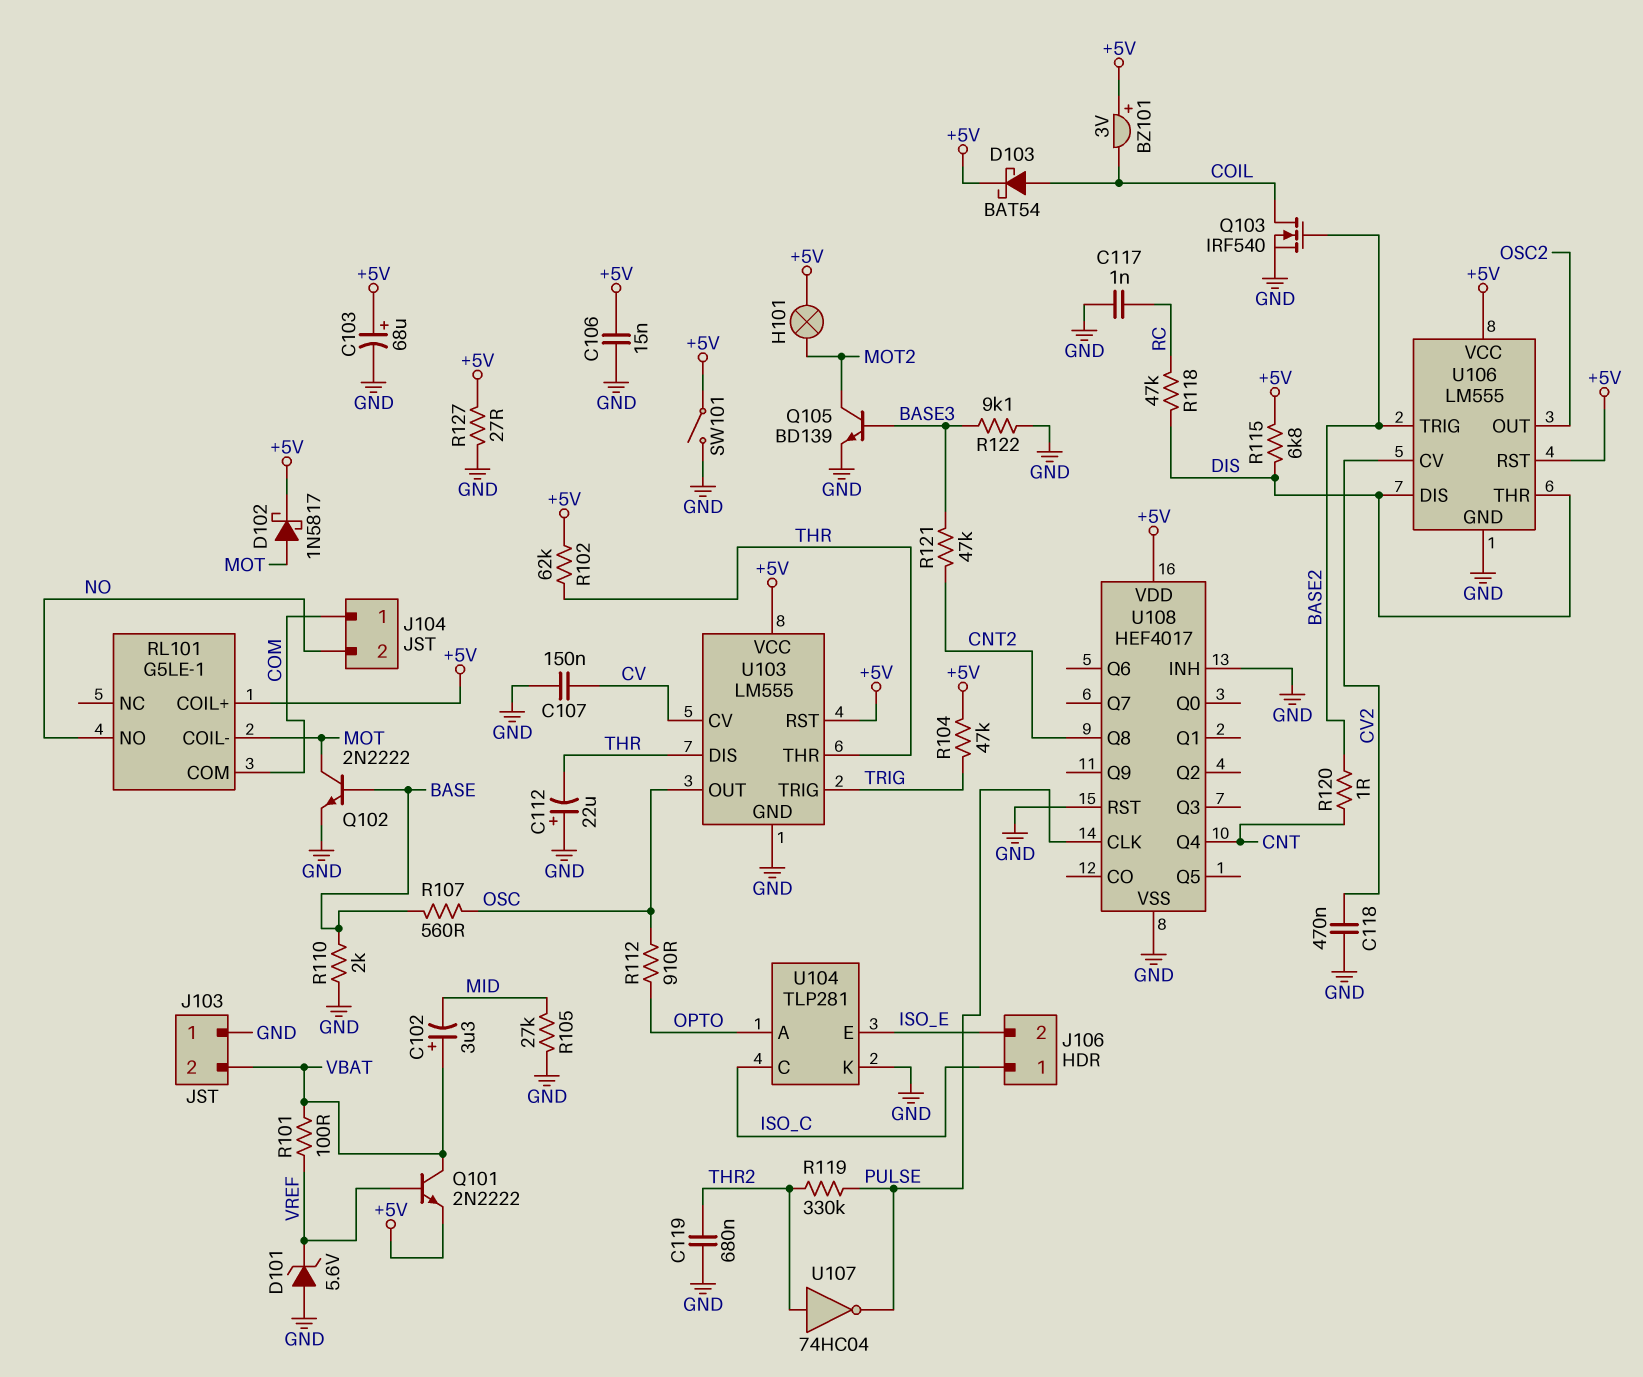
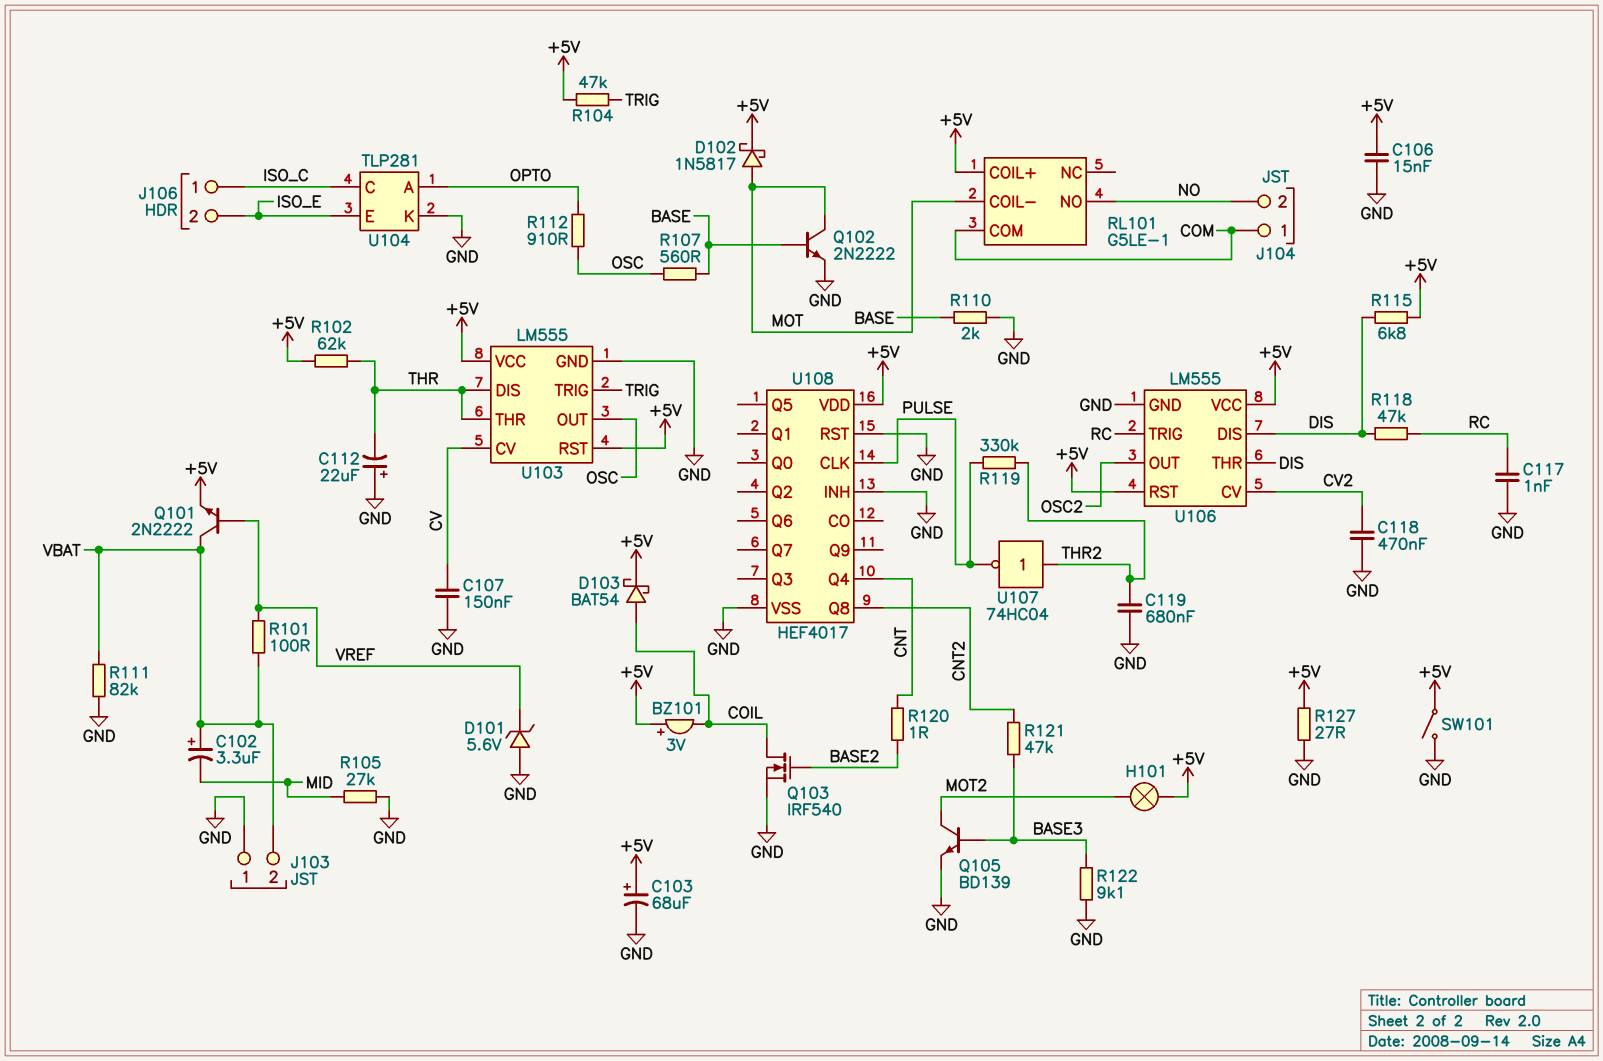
R111: none -> 82k (GND, VBAT)
U106 pin TRIG: BASE2 -> RC

